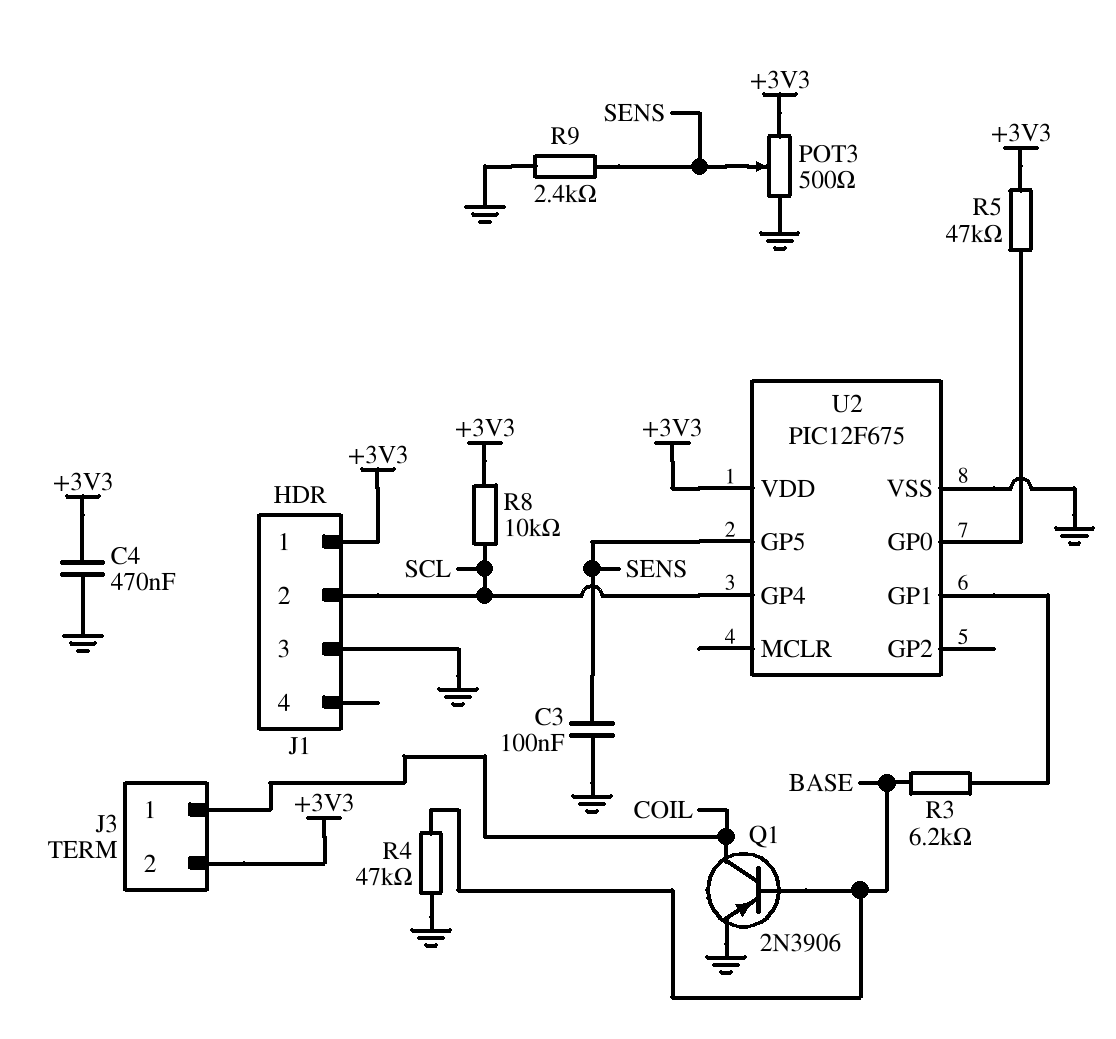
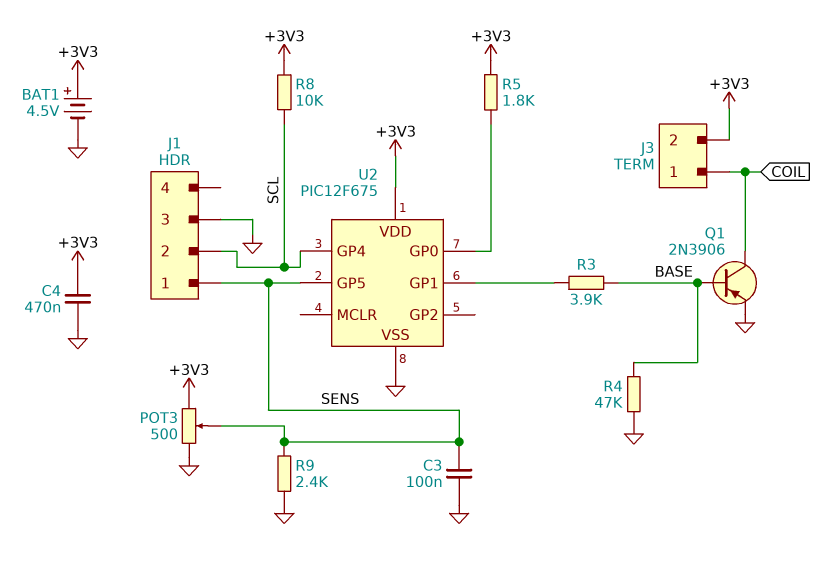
BAT1: none -> 4.5V (plus +3V3, minus GND)
J1 pin 1: +3V3 -> SENS
R3: 6.2k (BASE, U2/GP1) -> 3.9k (BASE, U2/GP1)
R5: 47k (+3V3, U2/GP0) -> 1.8k (+3V3, U2/GP0)

